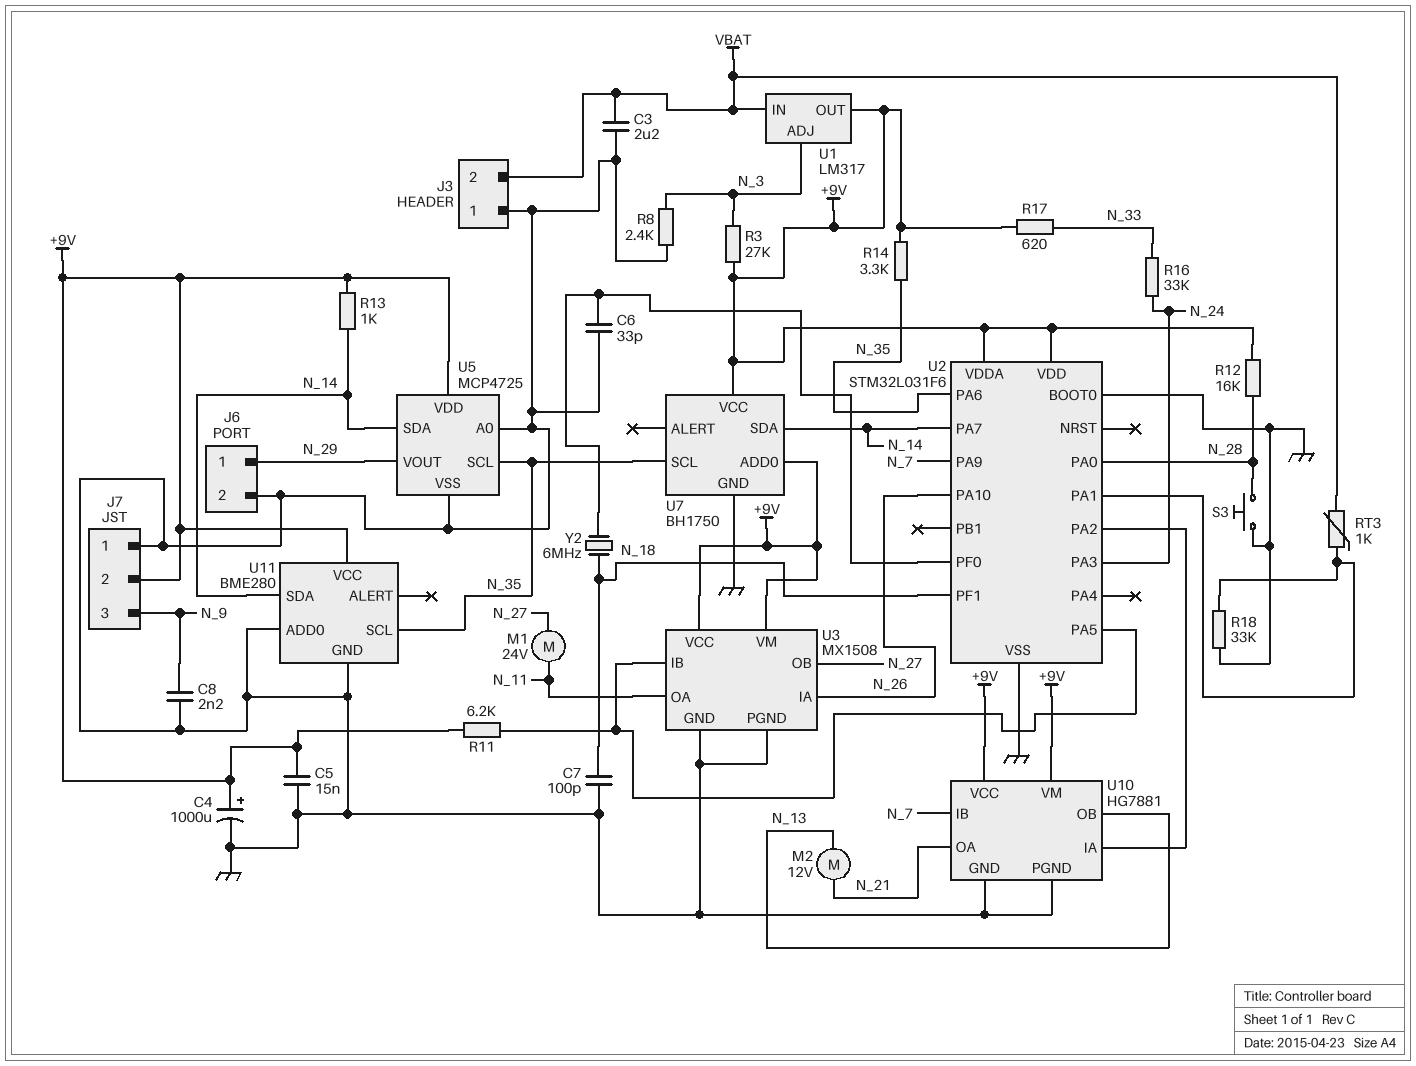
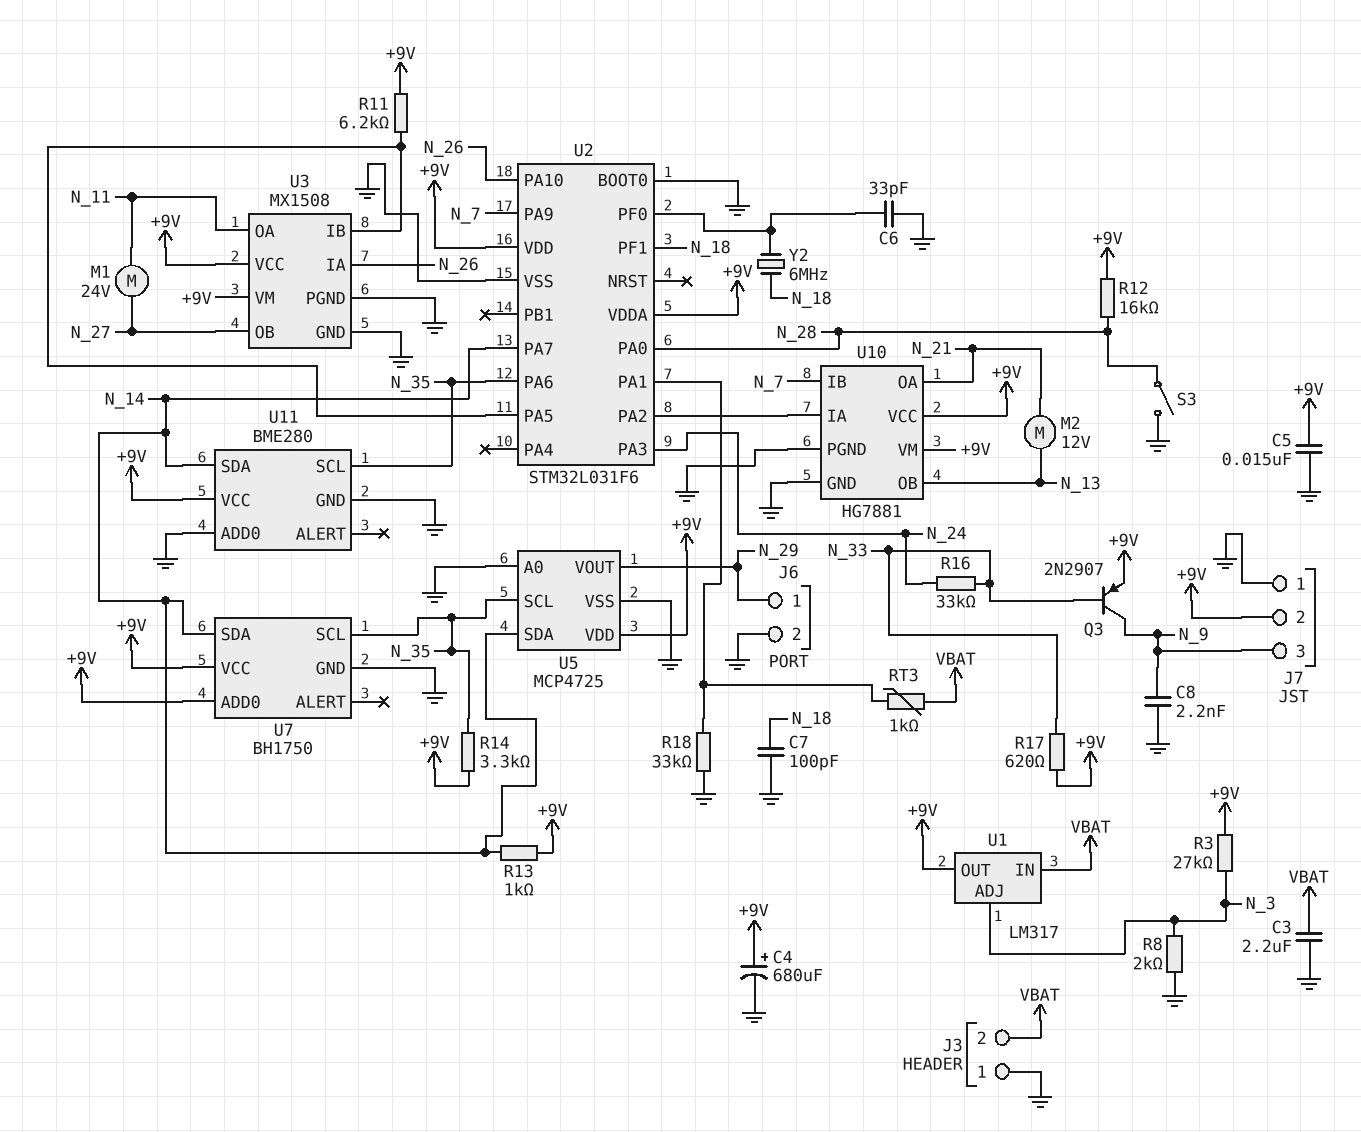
C4: 1000uF (plus +9V, minus GND) -> 680uF (plus +9V, minus GND)
Q3: none -> PNP 2N2907 (B N_33, C N_9, E +9V)
R8: 2.4k (GND, N_3) -> 2k (GND, N_3)
S3: button (GND, N_28) -> switch (GND, N_28)

